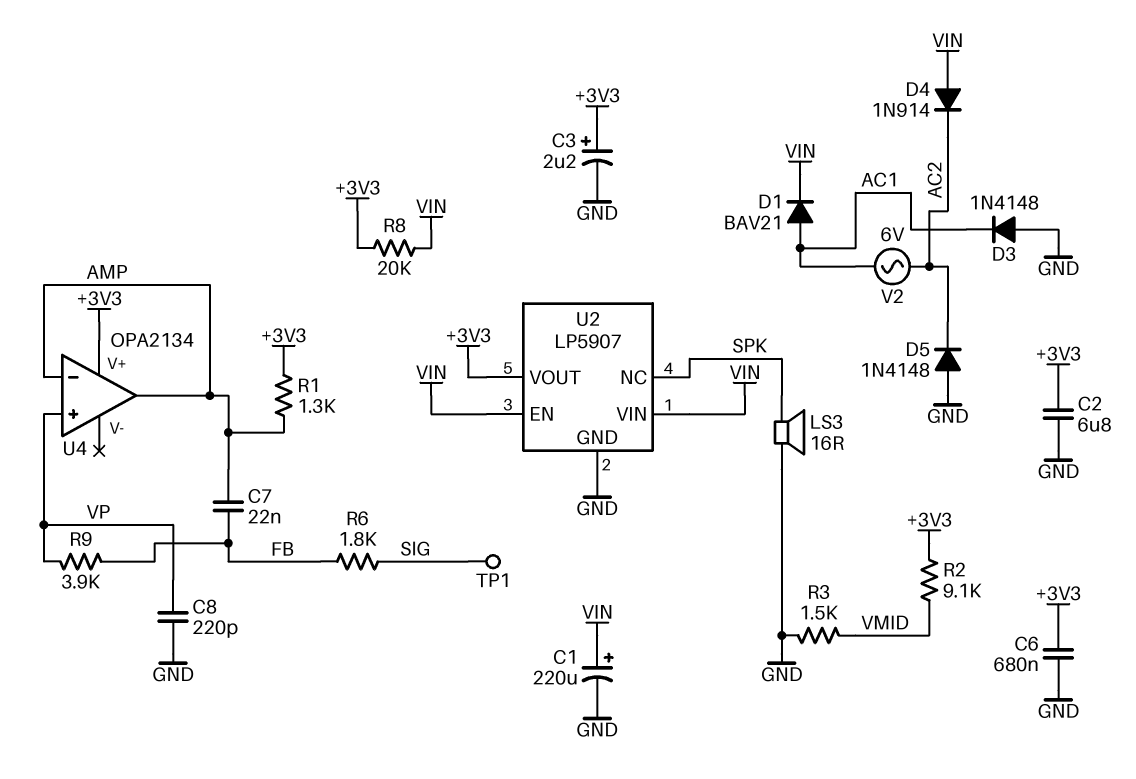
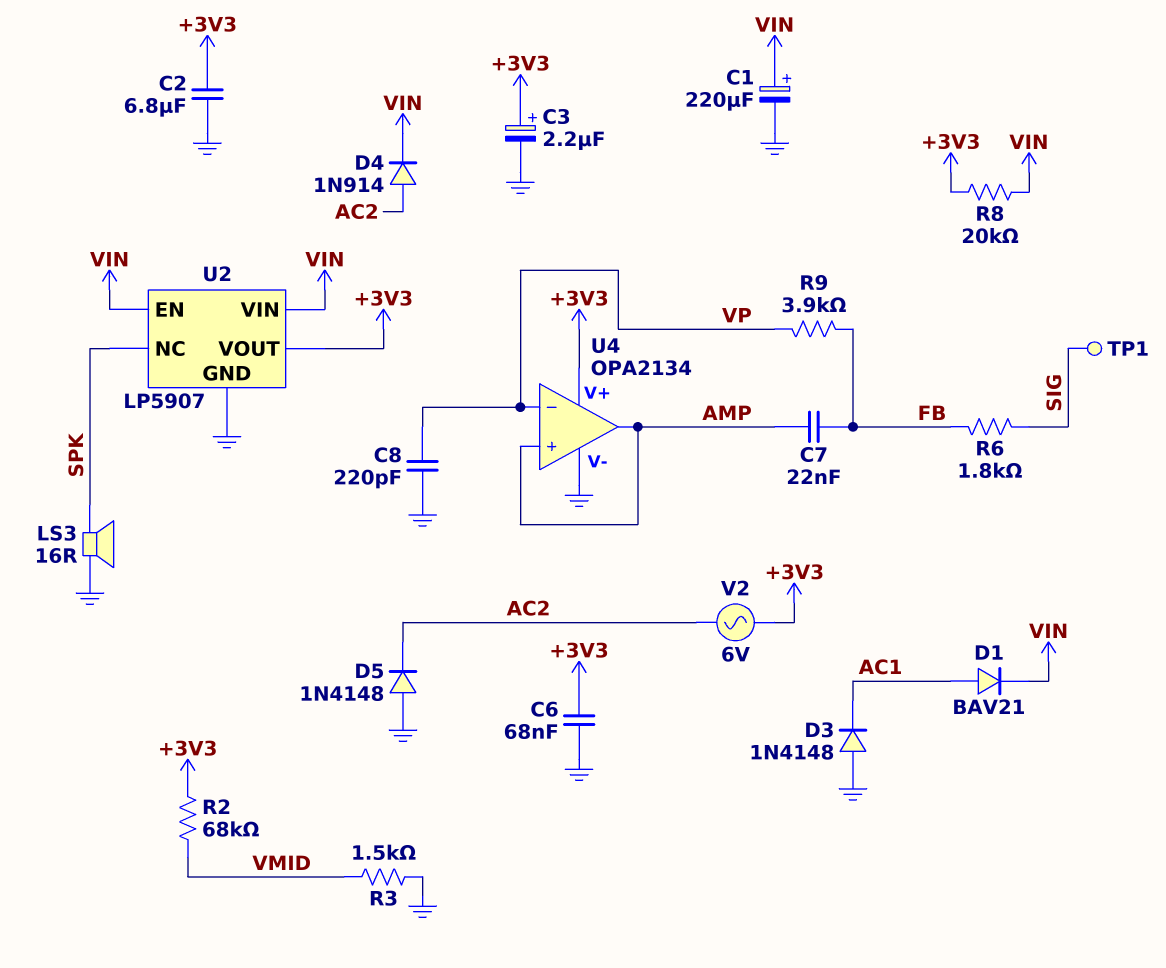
C6: 680nF (+3V3, GND) -> 68nF (+3V3, GND)
D4: diode 1N914 (A VIN, K AC2) -> diode 1N914 (A AC2, K VIN)
R1: 1.3k (+3V3, AMP) -> none
R2: 9.1k (+3V3, VMID) -> 68k (+3V3, VMID)
U4 pin V-: none -> GND
U4 pin in+: VP -> AMP
U4 pin in-: AMP -> VP
V2: AC 6V (AC1, AC2) -> AC 6V (+3V3, AC2)

